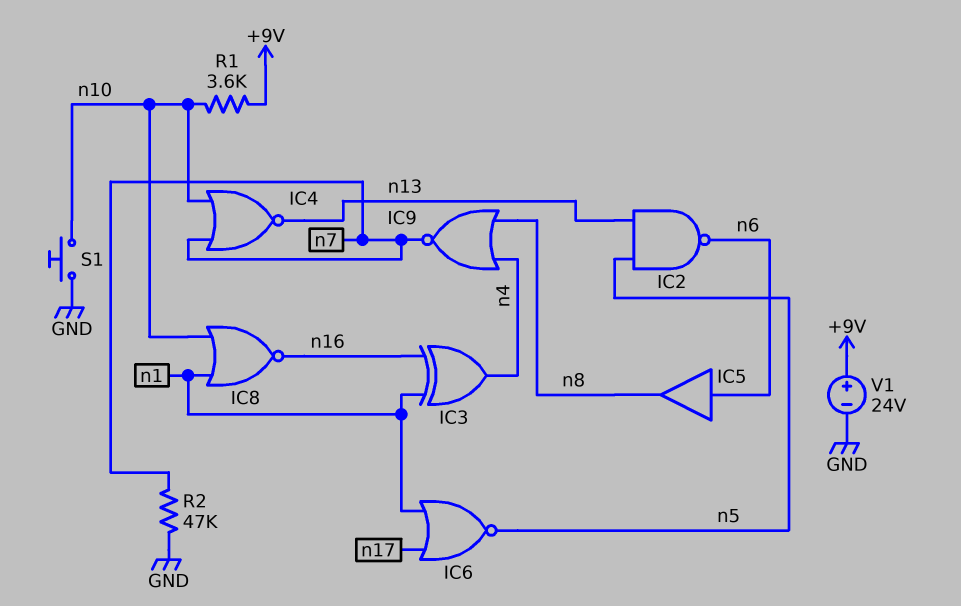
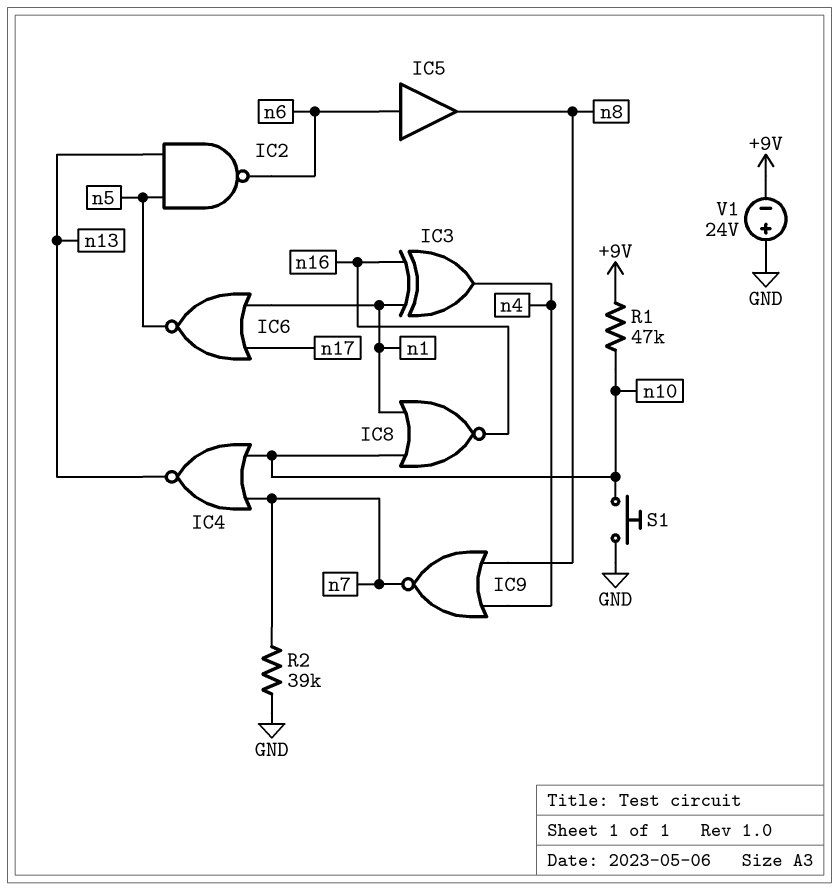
R1: 3.6k (+9V, n10) -> 47k (+9V, n10)
R2: 47k (GND, n7) -> 39k (GND, n7)
V1: 24V (plus +9V, minus GND) -> 24V (plus GND, minus +9V)

